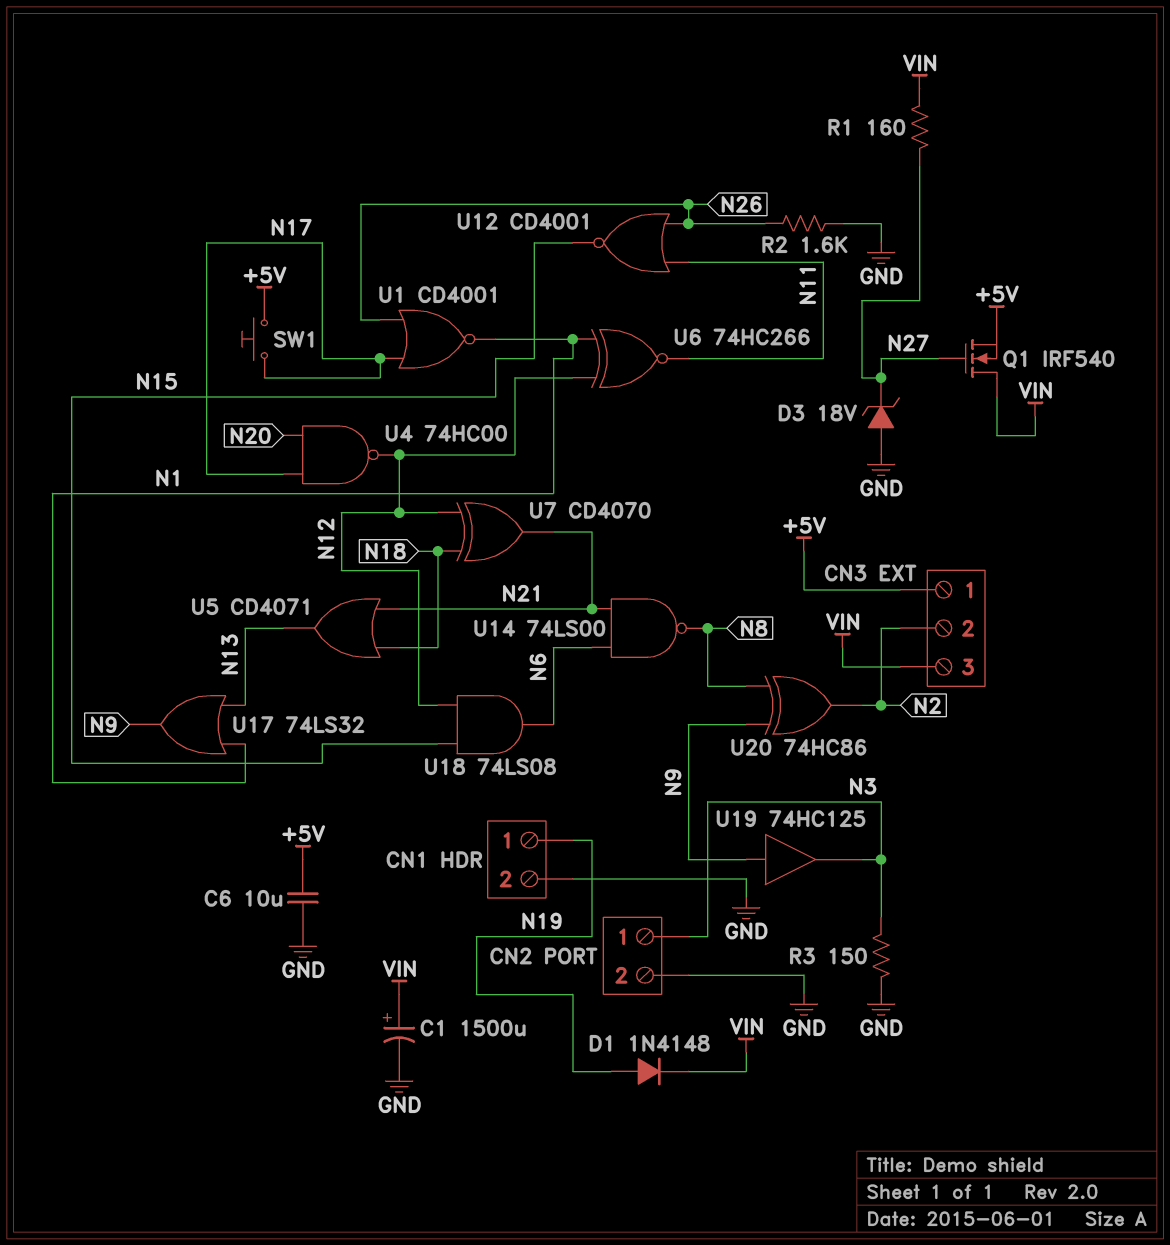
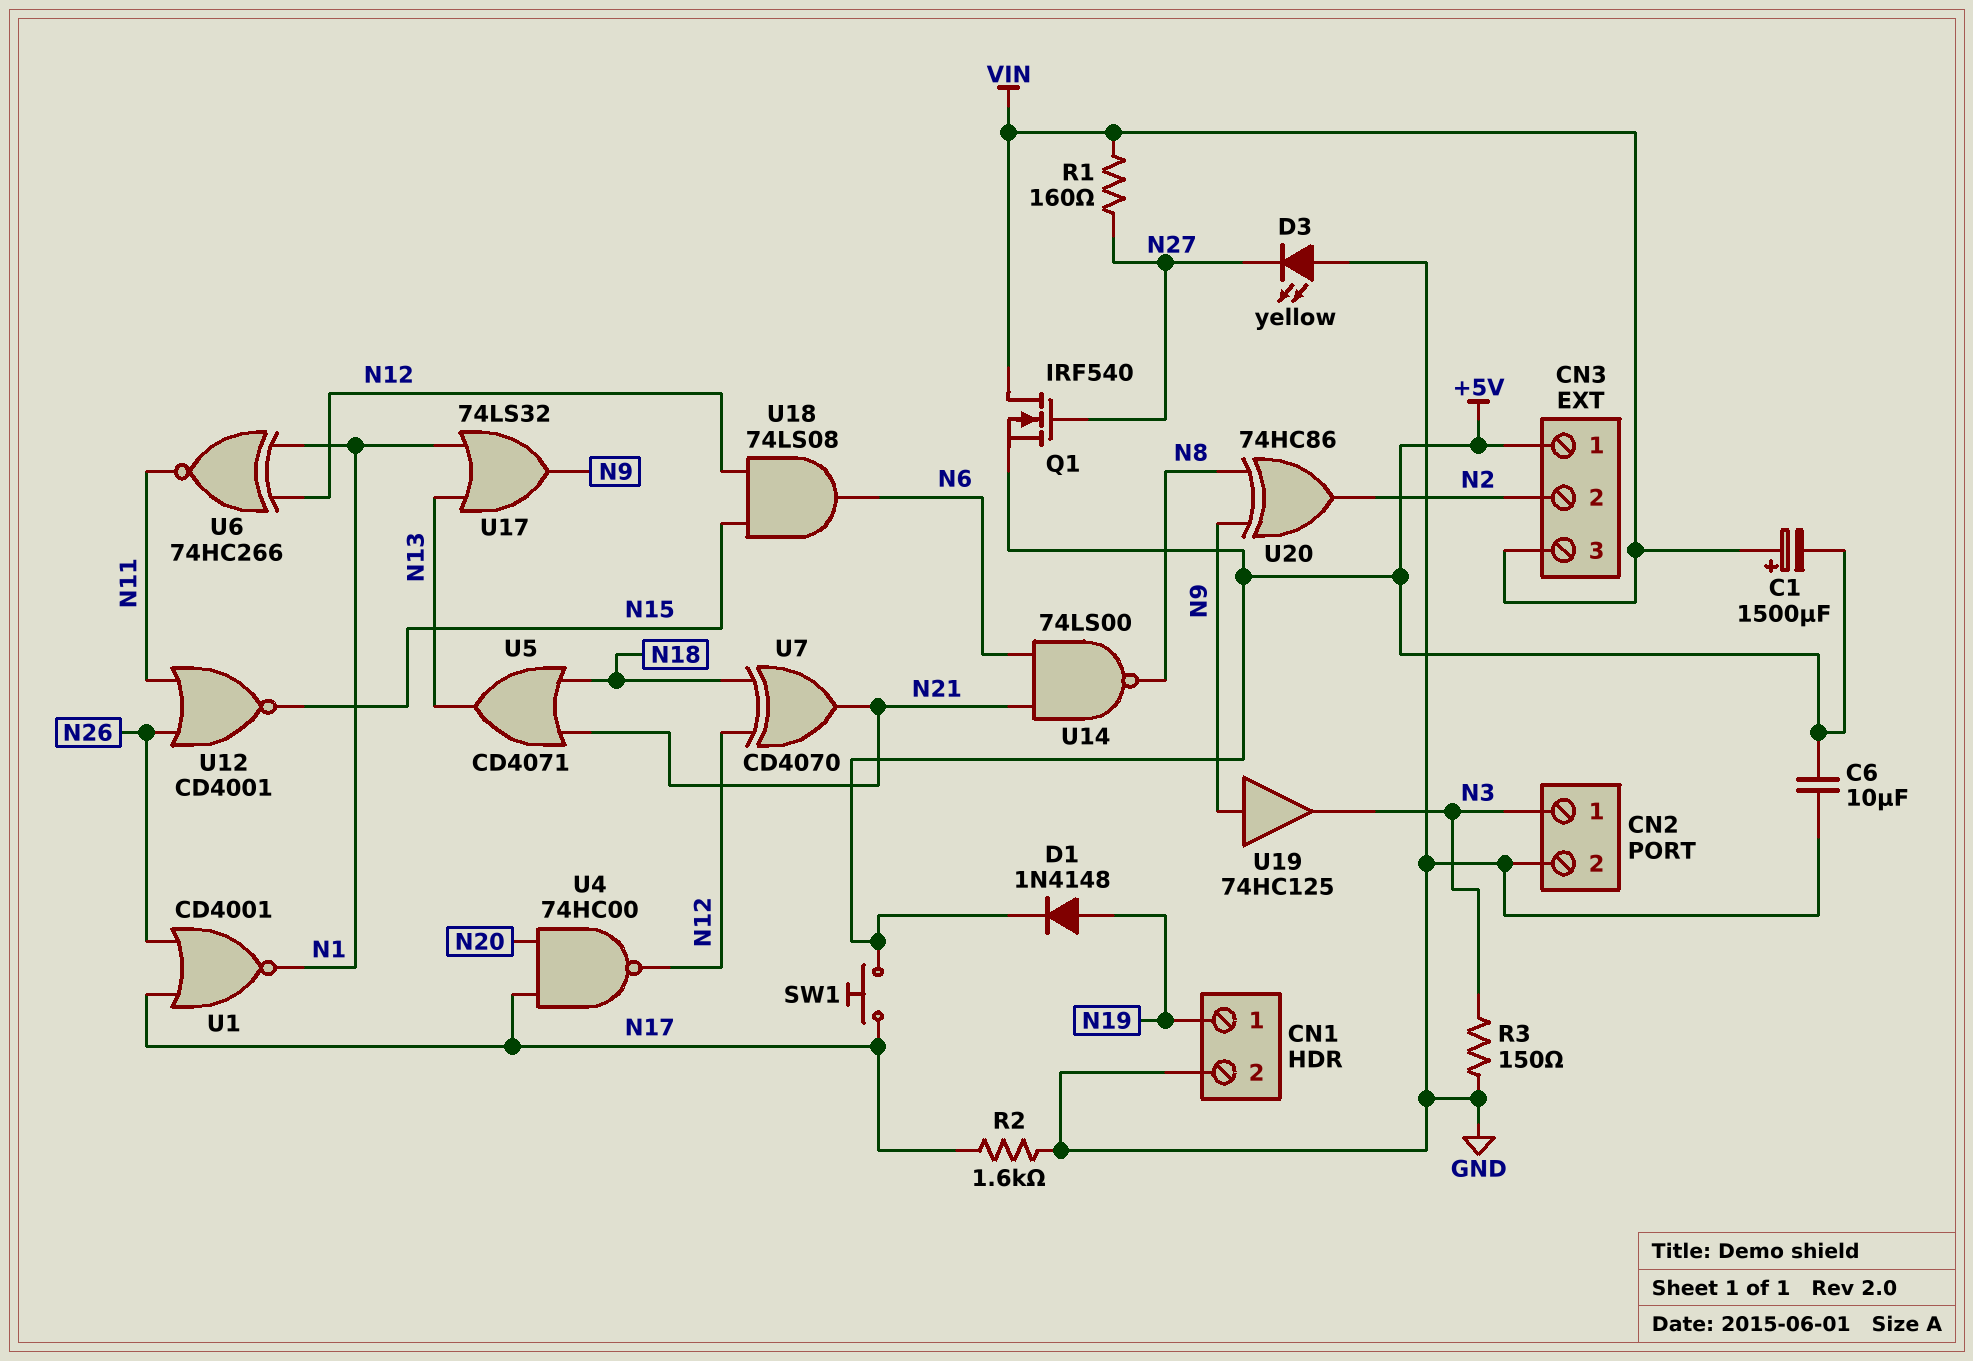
C1: 1500uF (plus VIN, minus GND) -> 1500uF (plus VIN, minus +5V)
D1: diode 1N4148 (A N19, K VIN) -> diode 1N4148 (A N19, K +5V)
D3: zener 18V (A GND, K N27) -> LED yellow (A GND, K N27)
R2: 1.6k (GND, N26) -> 1.6k (GND, N17)

